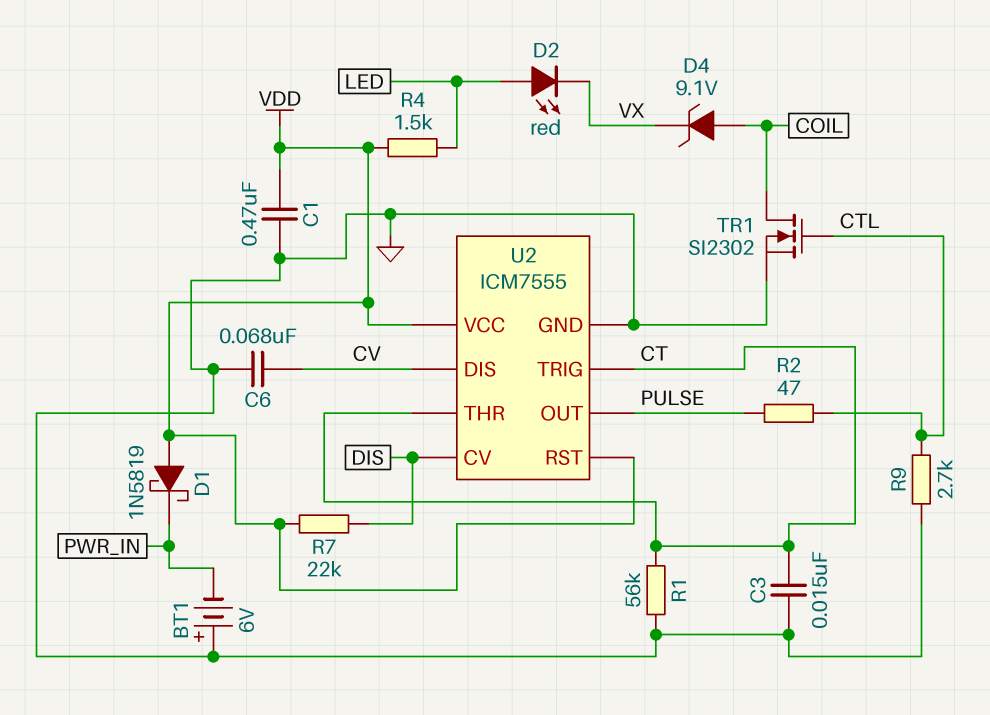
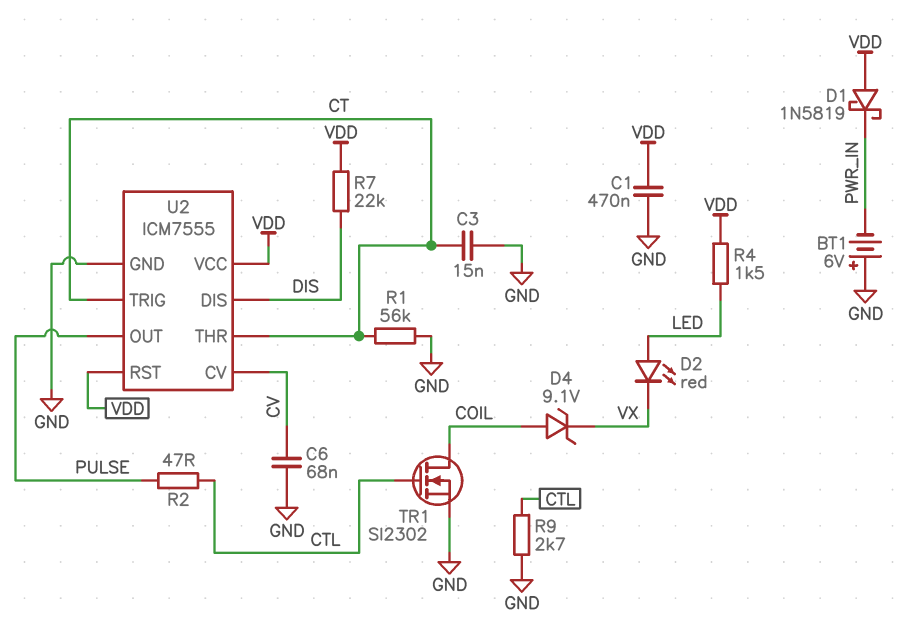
U2 pin CV: DIS -> CV
U2 pin DIS: CV -> DIS

